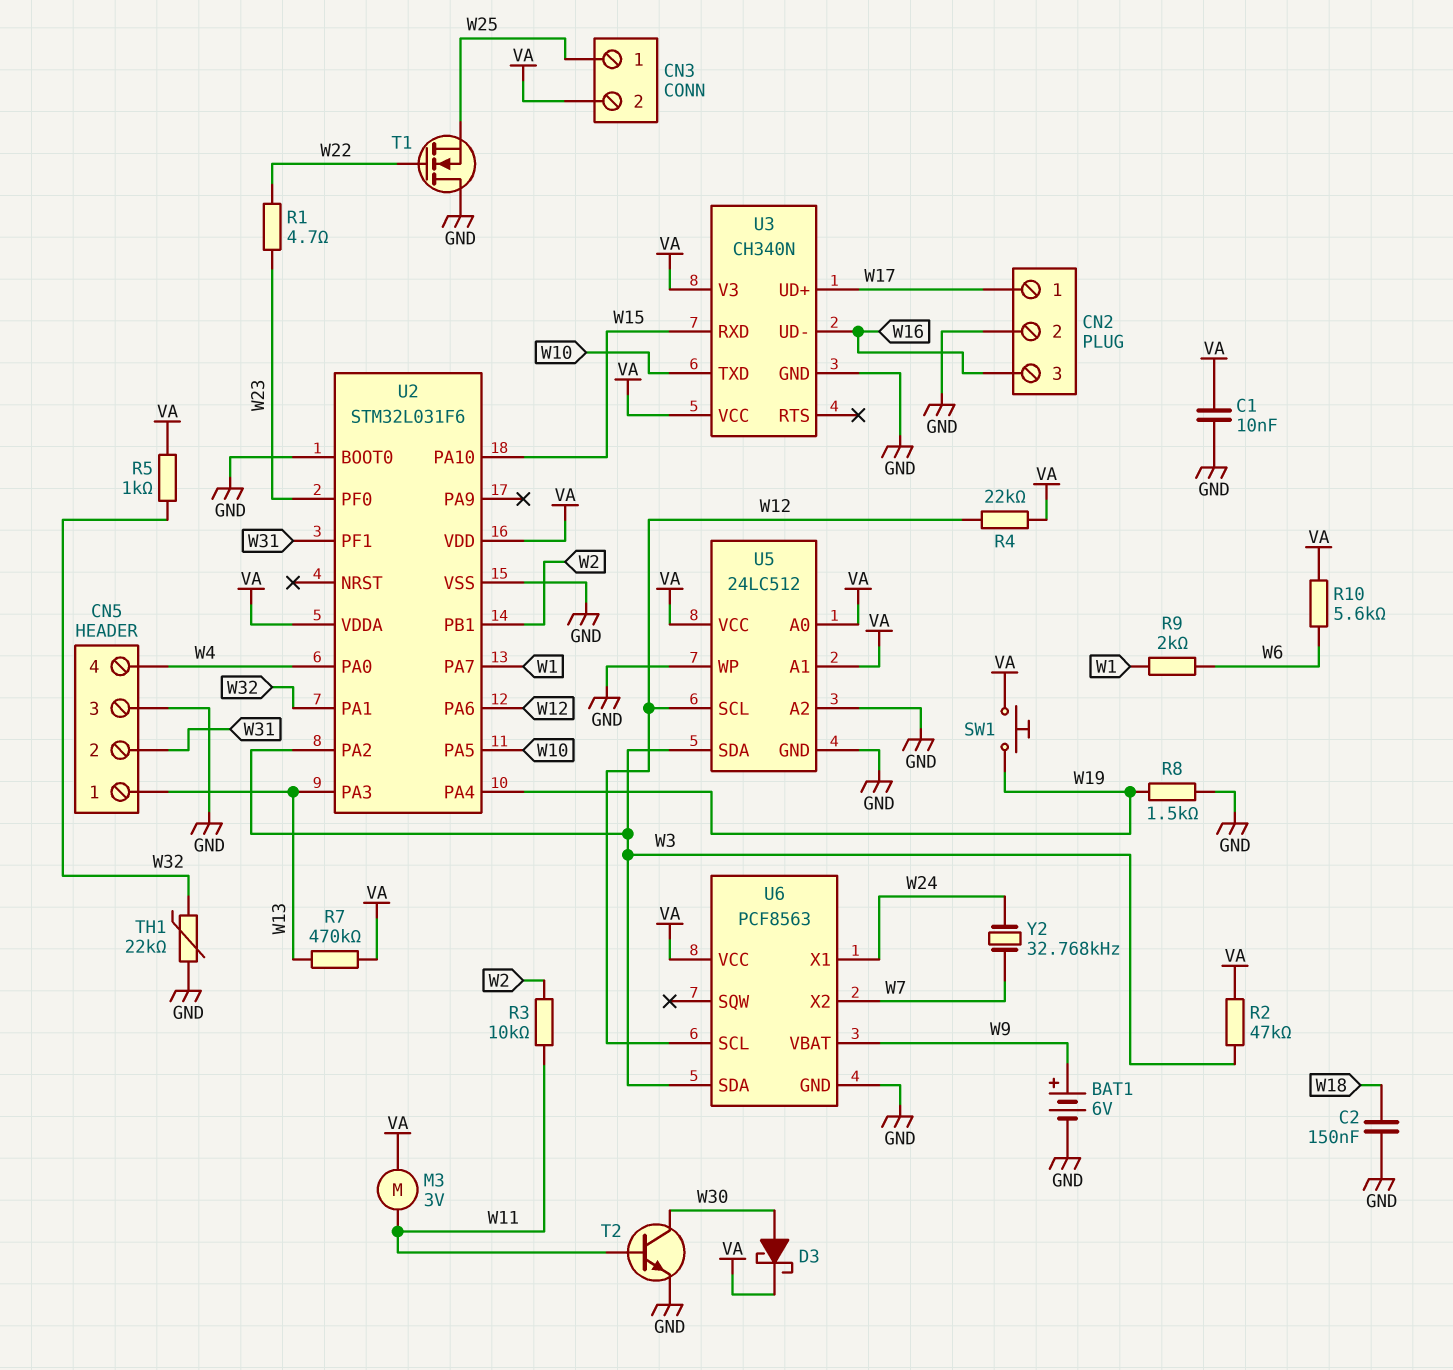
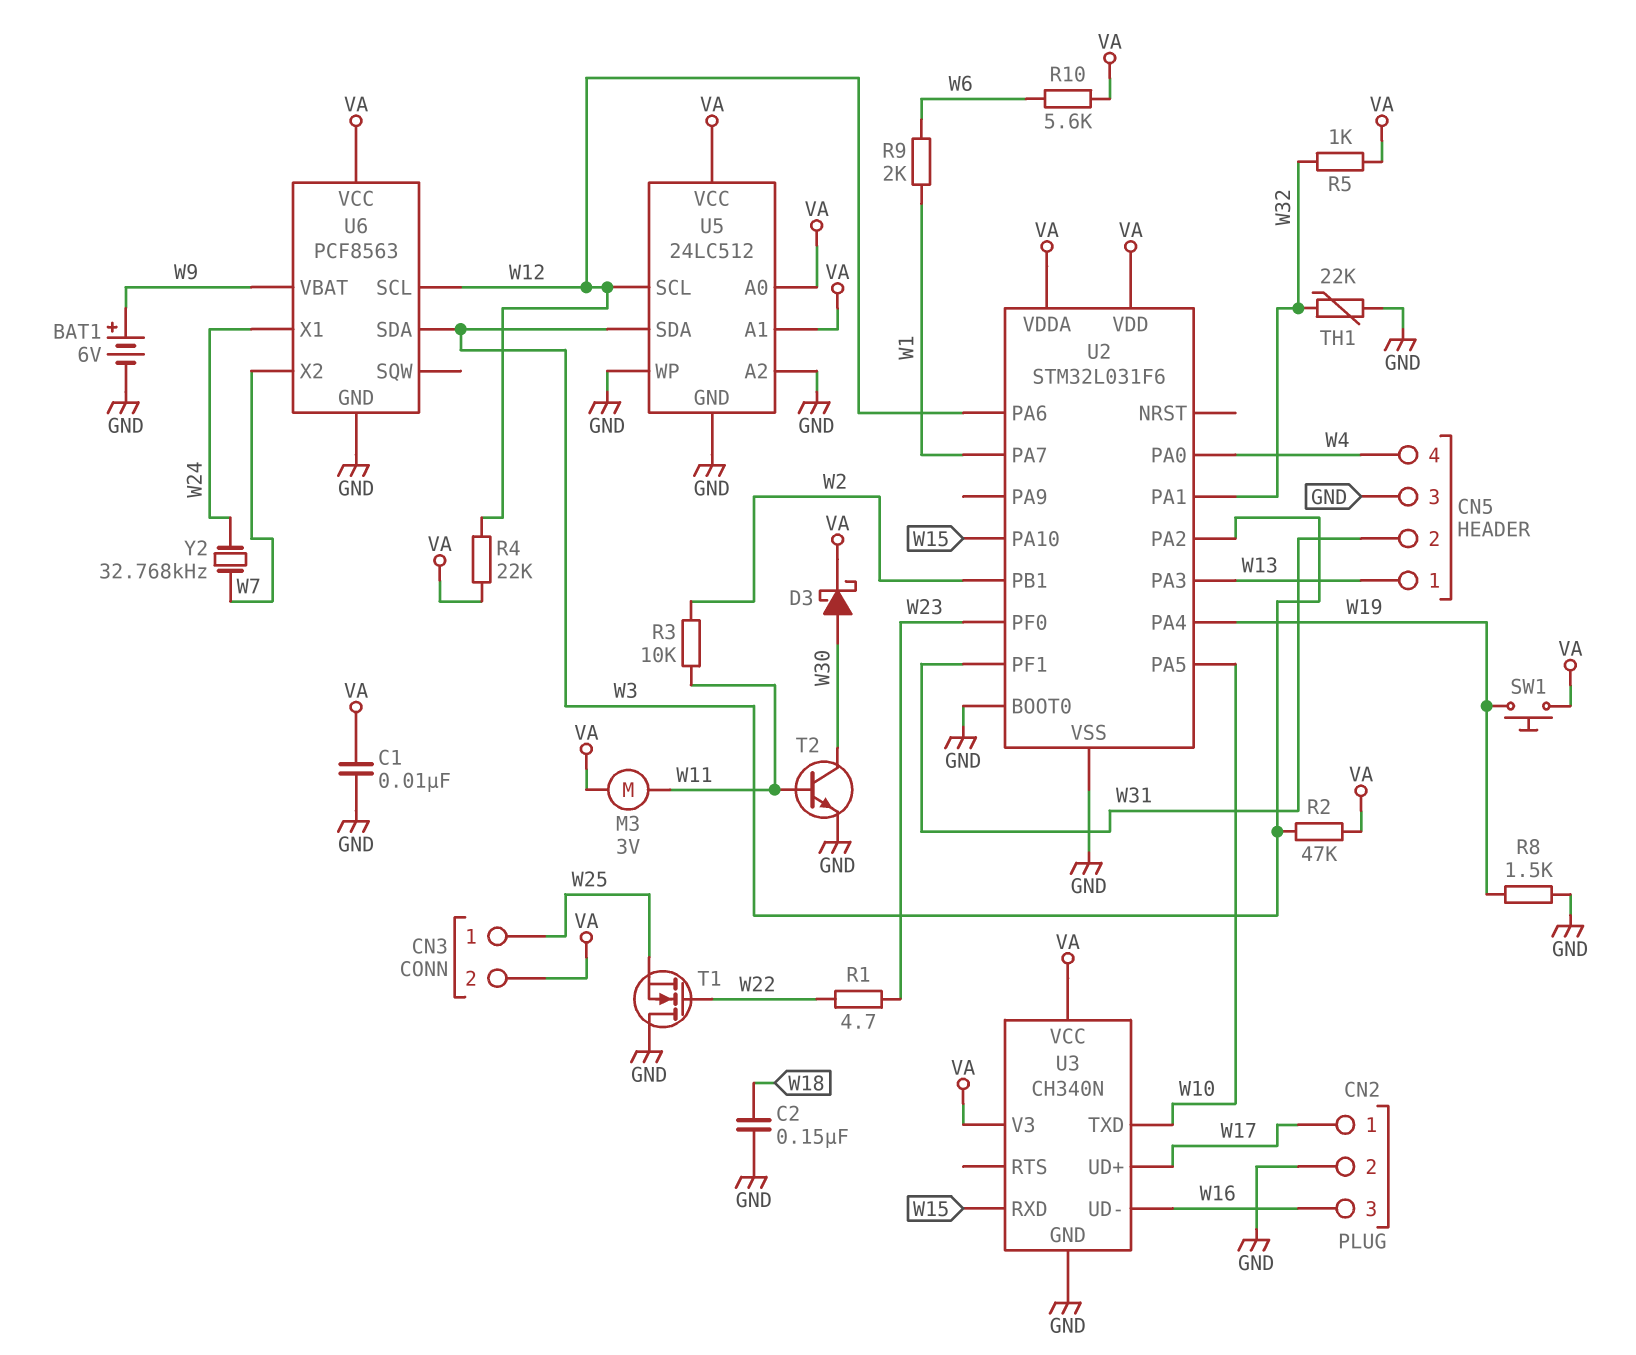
R7: 470k (VA, W13) -> none

